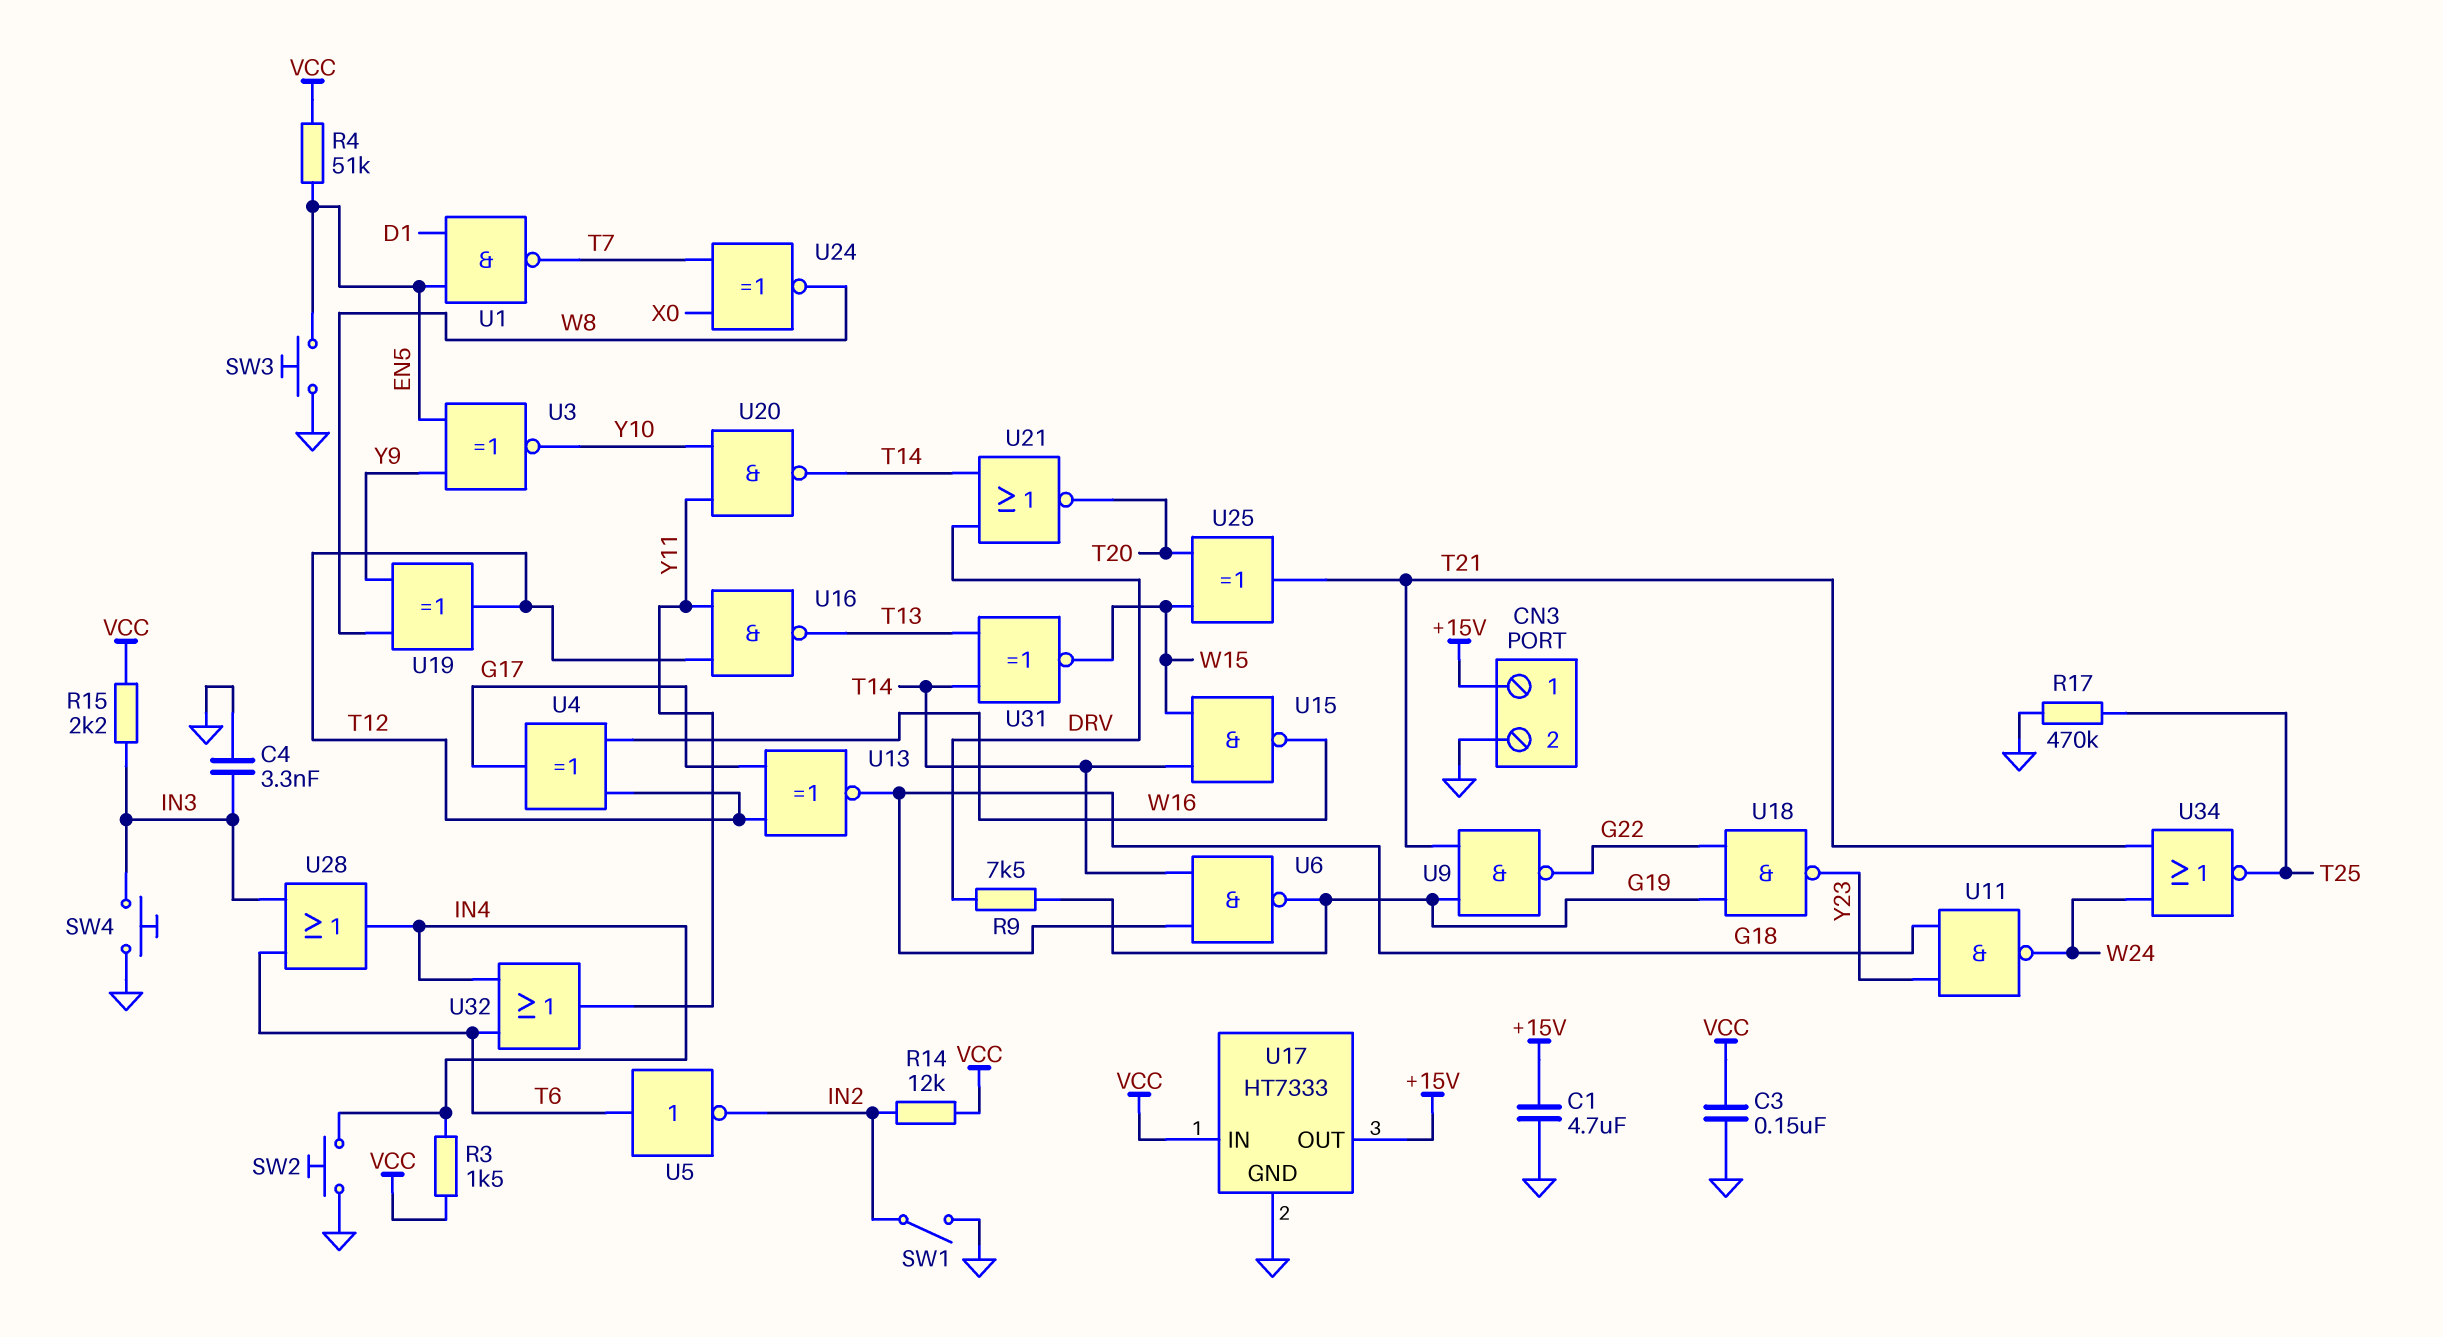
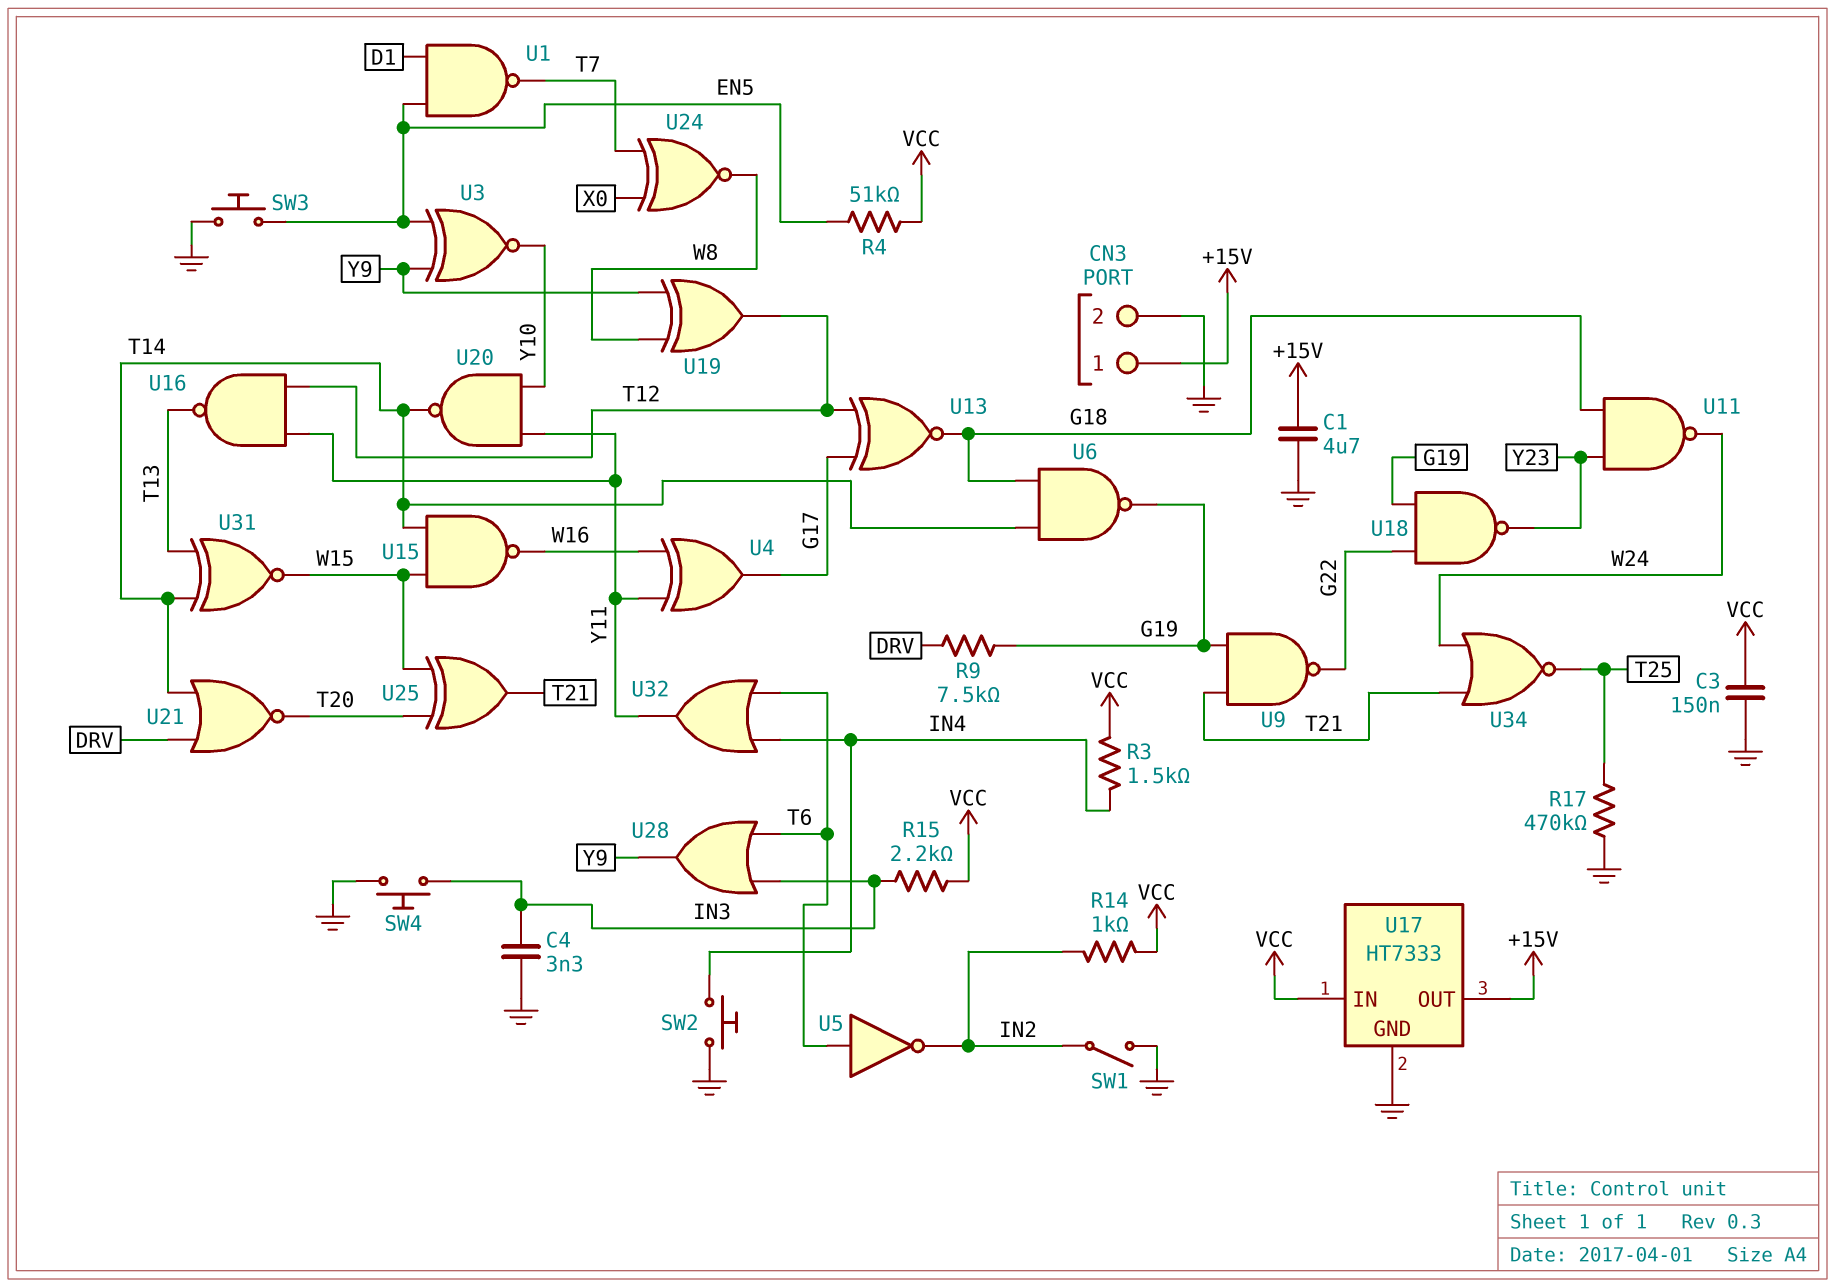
R14: 12k (IN2, VCC) -> 1k (IN2, VCC)
U4: XOR (in T12, in W16, out G17) -> XOR (in W16, in Y11, out G17)
U28: OR (in IN3, in T6, out IN4) -> OR (in IN3, in T6, out Y9)

